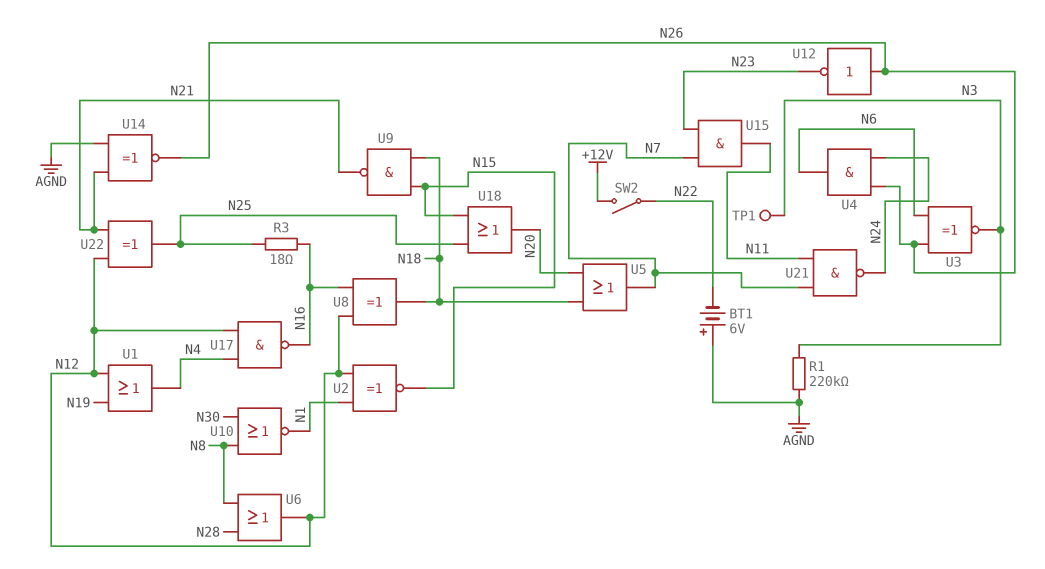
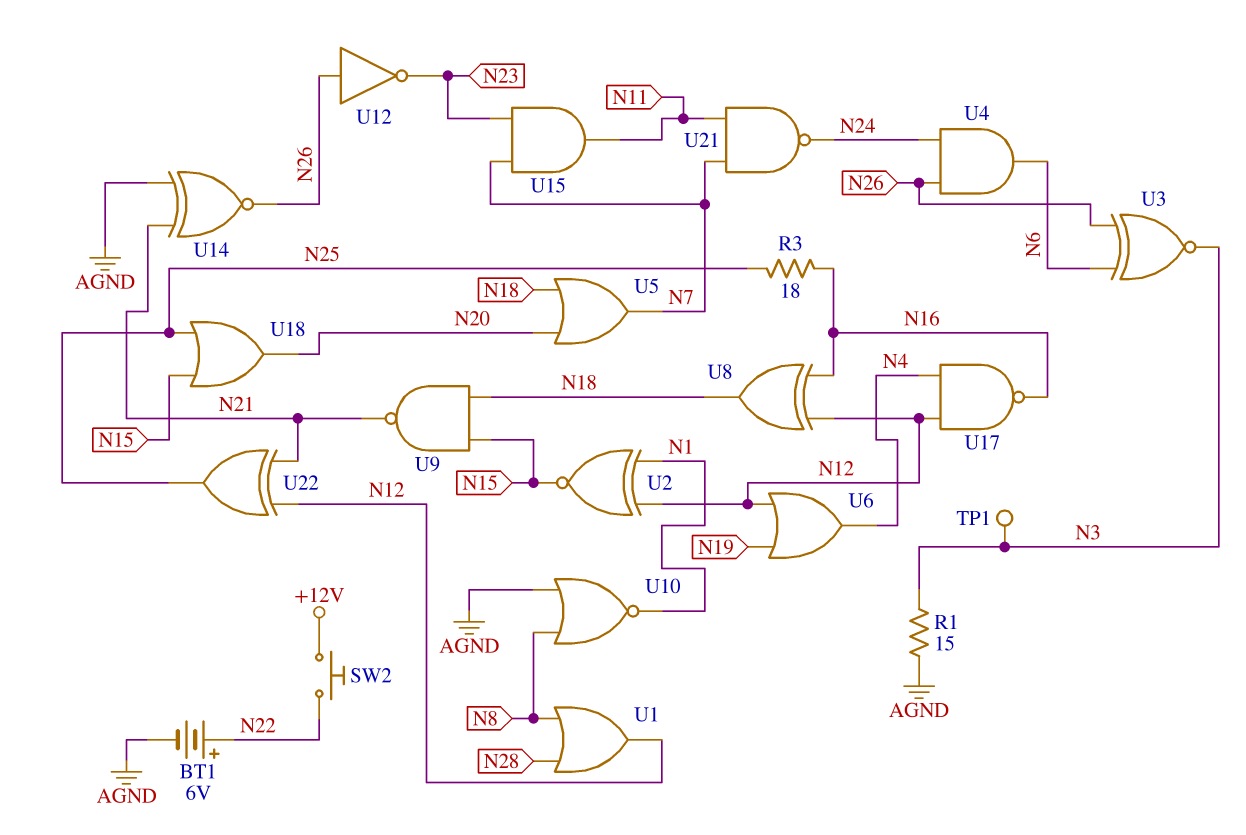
BT1: 6V (plus AGND, minus N22) -> 6V (plus N22, minus AGND)
R1: 220k (AGND, N3) -> 15 (AGND, N3)
SW2: switch (+12V, N22) -> button (+12V, N22)
U1: OR (in N12, in N19, out N4) -> OR (in N8, in N28, out N12)
U6: OR (in N8, in N28, out N12) -> OR (in N12, in N19, out N4)
U10: NOR (in N8, in N30, out N1) -> NOR (in AGND, in N8, out N1)

